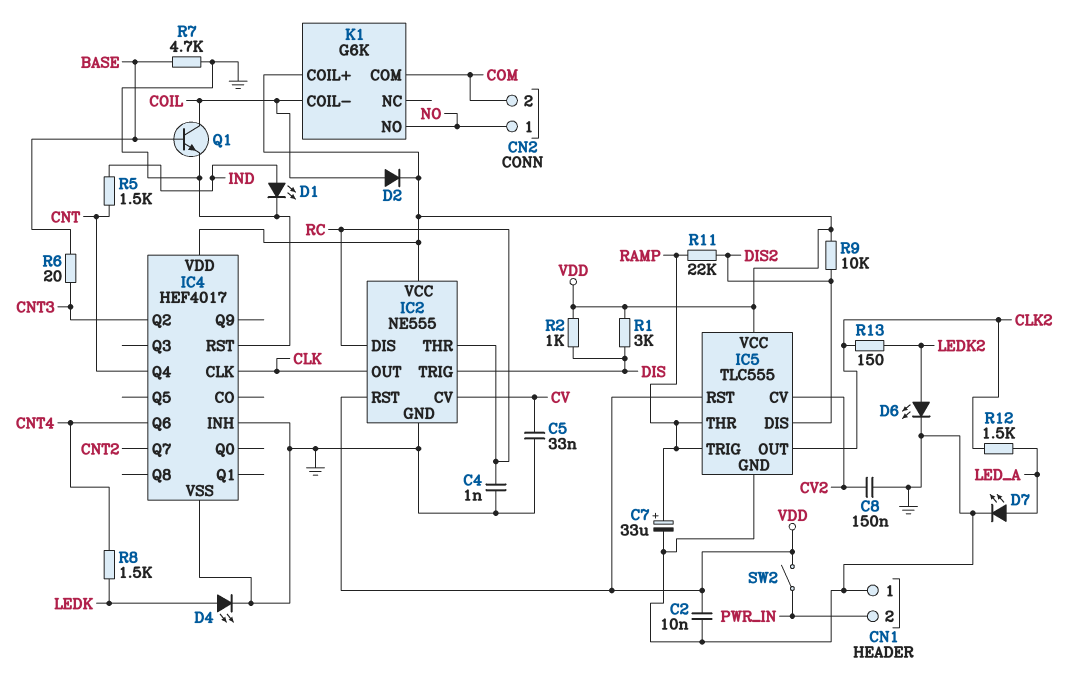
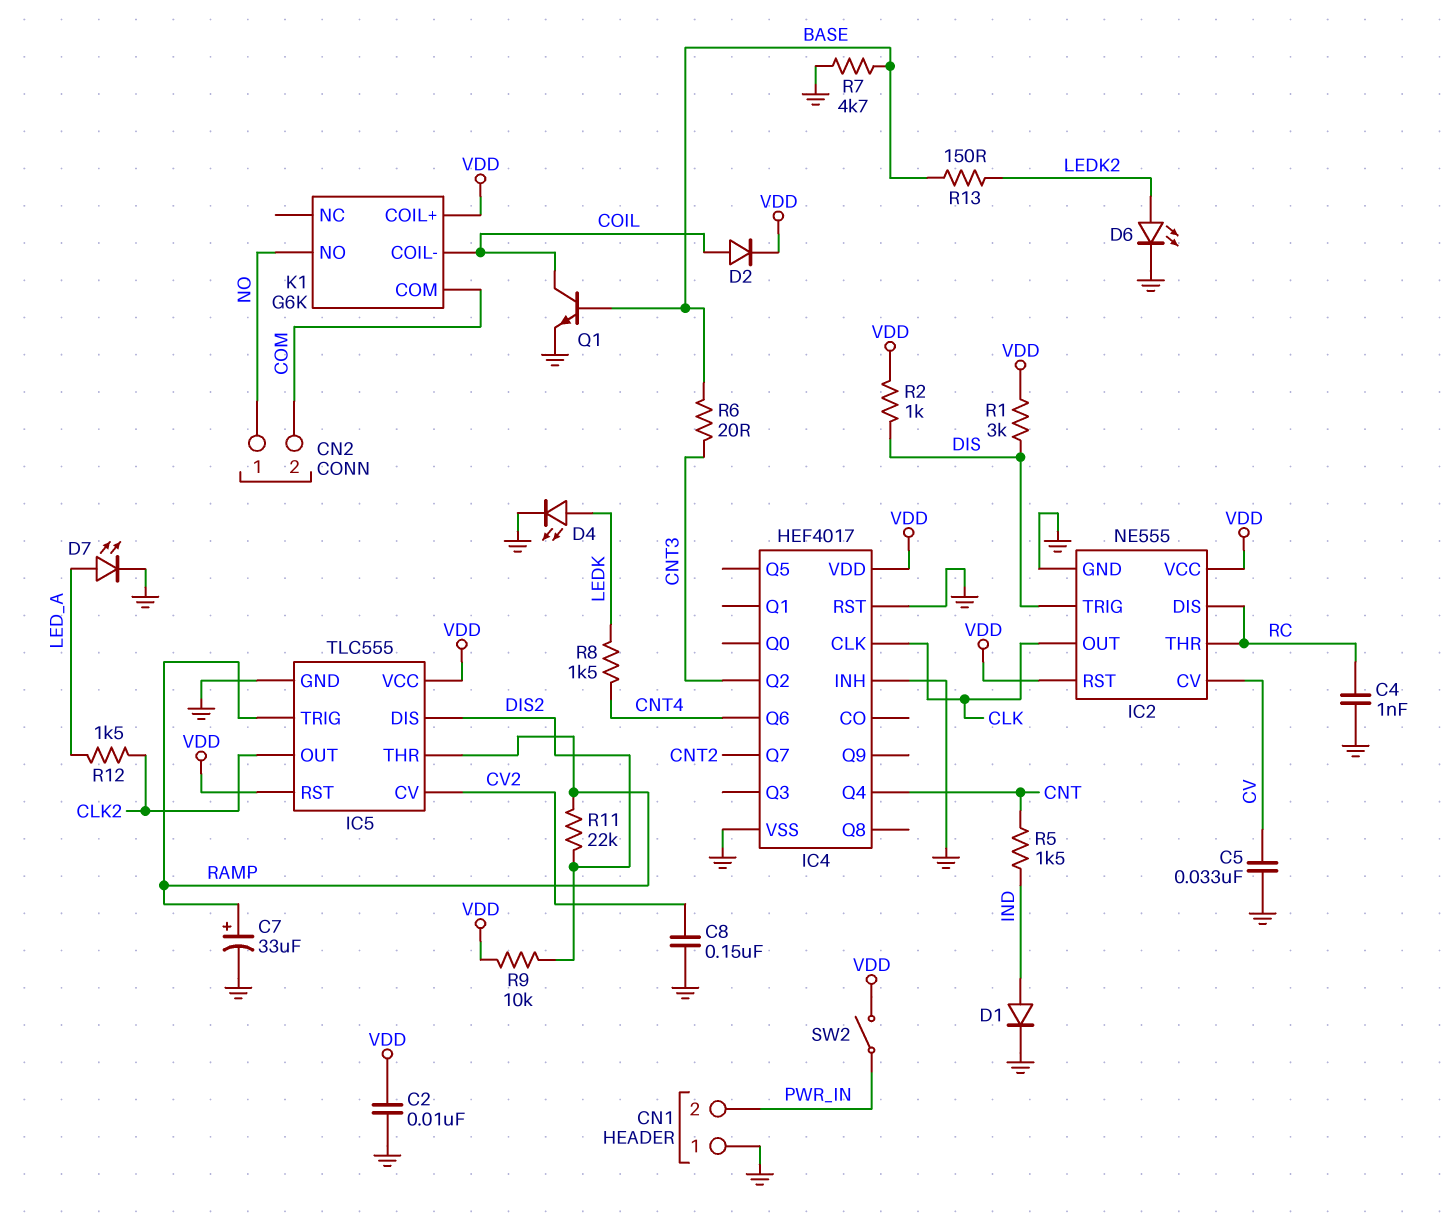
D1: LED (A IND, K GND) -> diode (A IND, K GND)
R13: 150 (CLK2, LEDK2) -> 150 (BASE, LEDK2)

